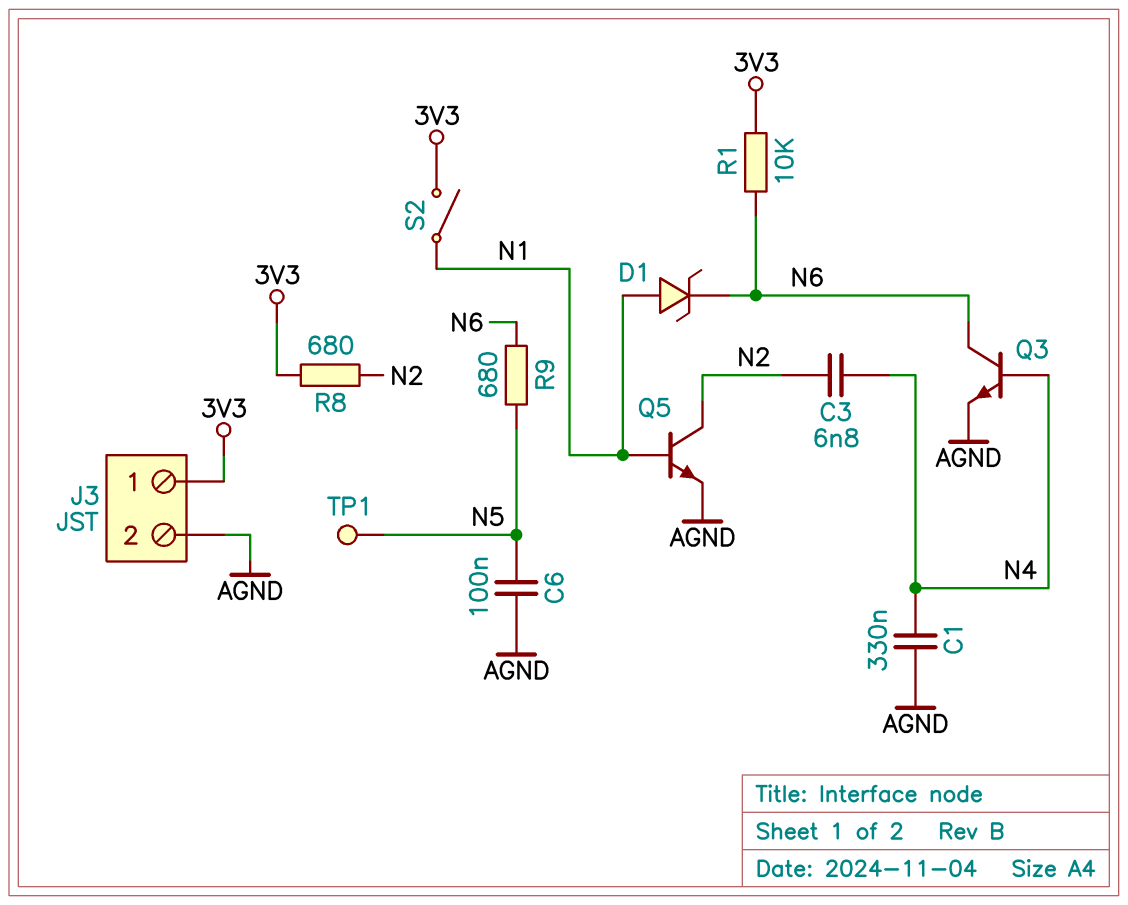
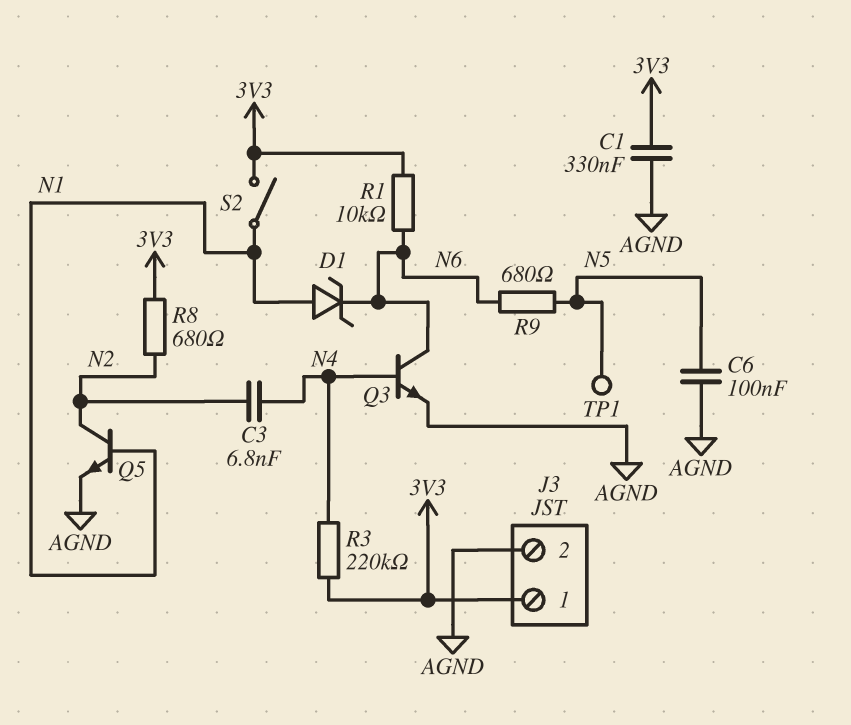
C1: 330nF (AGND, N4) -> 330nF (3V3, AGND)
R3: none -> 220k (3V3, N4)

